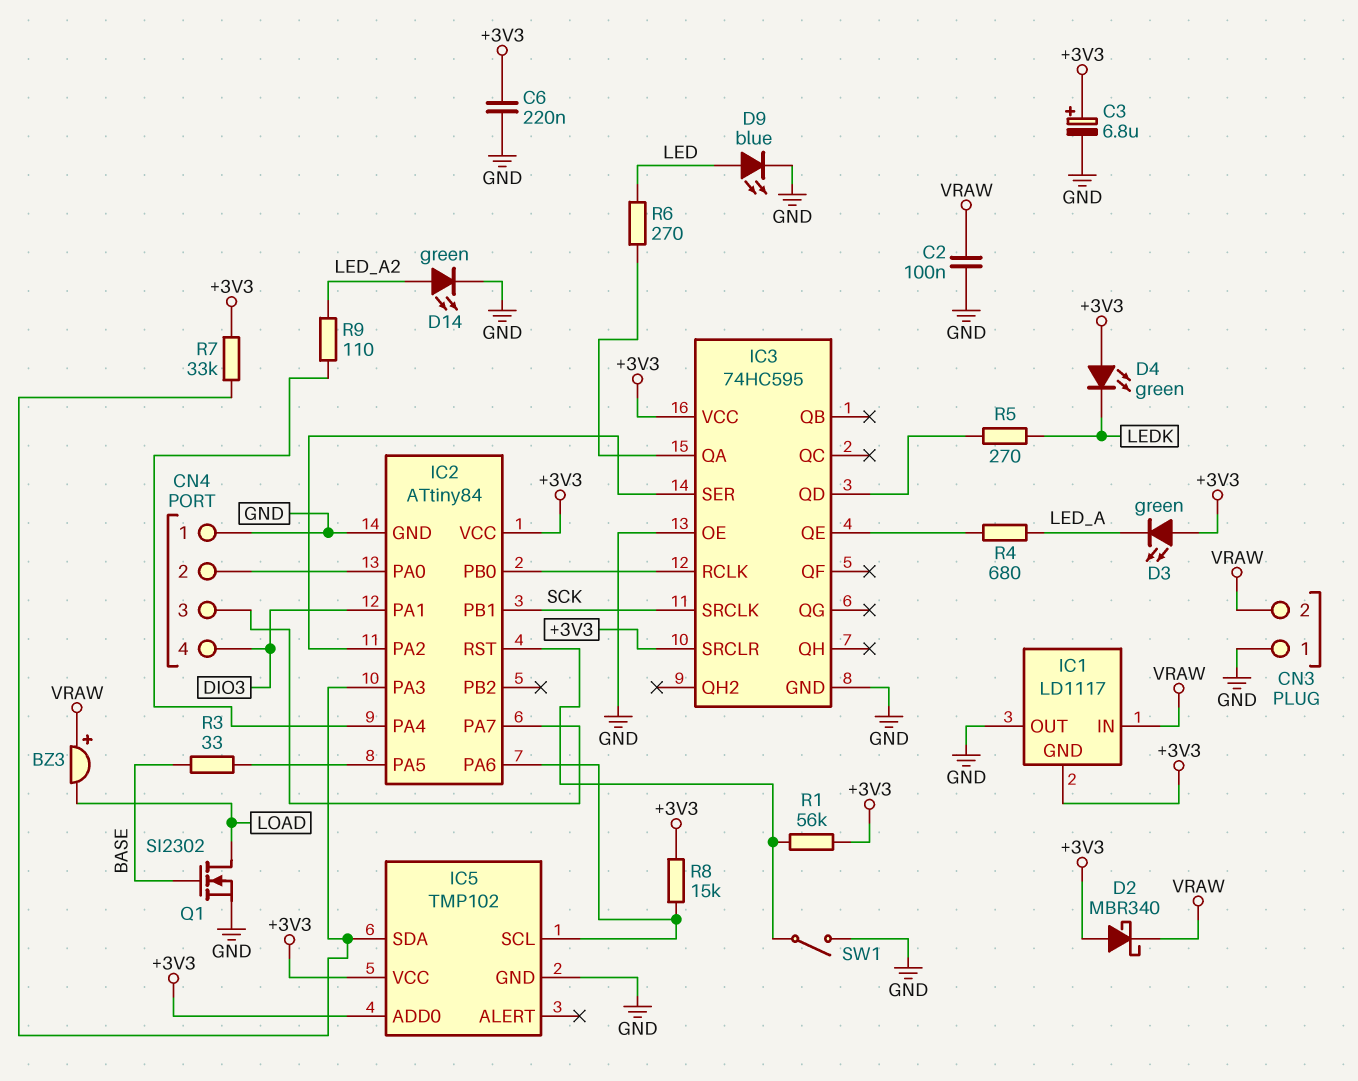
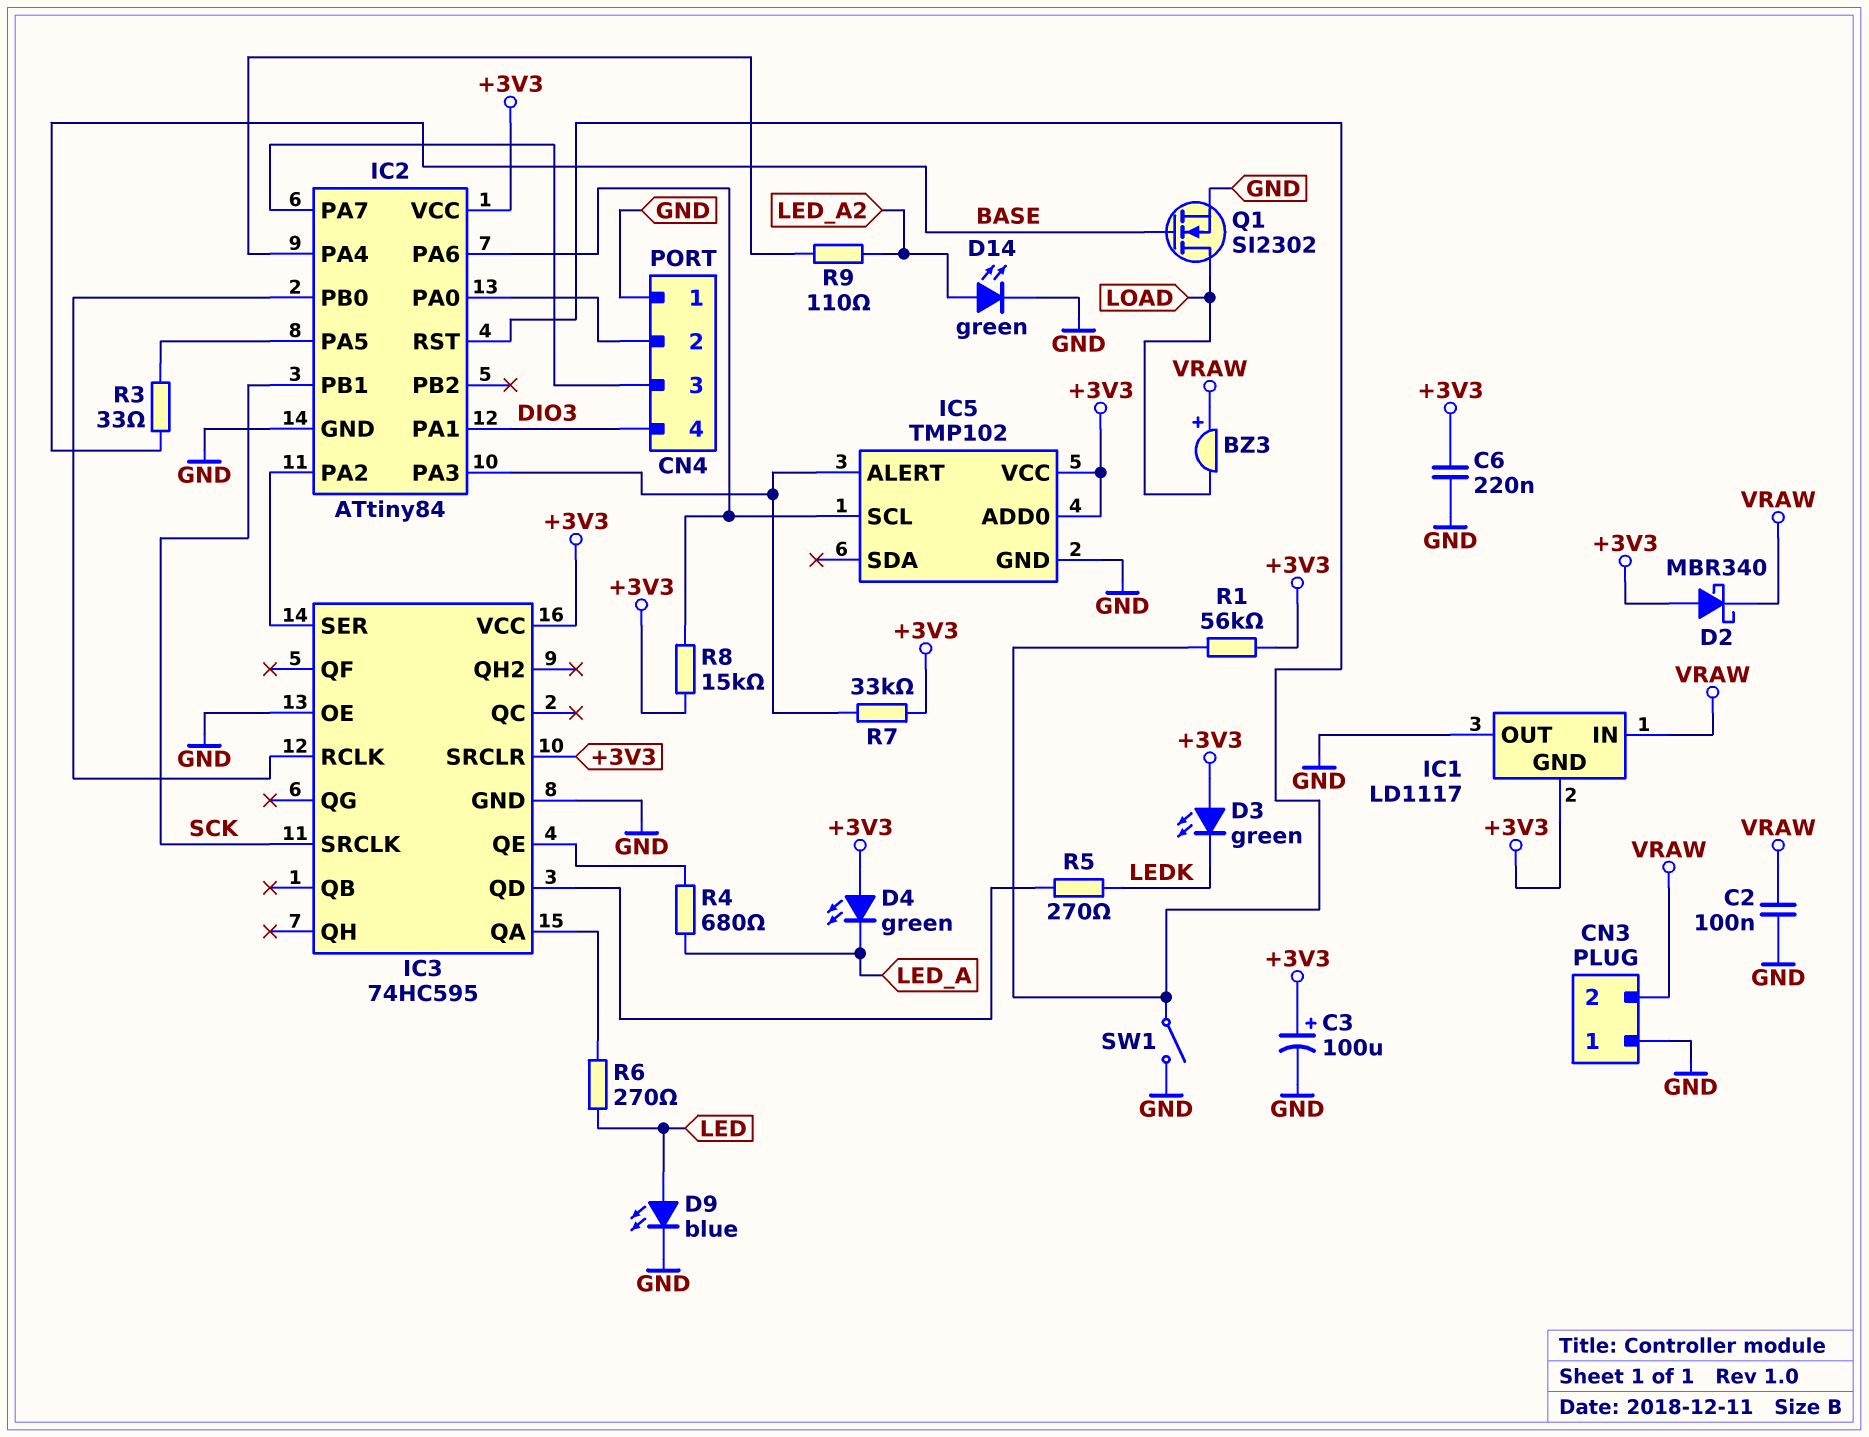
C3: 6.8uF (plus +3V3, minus GND) -> 100uF (plus +3V3, minus GND)
D3: LED green (A +3V3, K LED_A) -> LED green (A +3V3, K LEDK)
D4: LED green (A +3V3, K LEDK) -> LED green (A +3V3, K LED_A)
IC5 pin ALERT: none -> IC2/PA3
IC5 pin SDA: IC2/PA3 -> none

